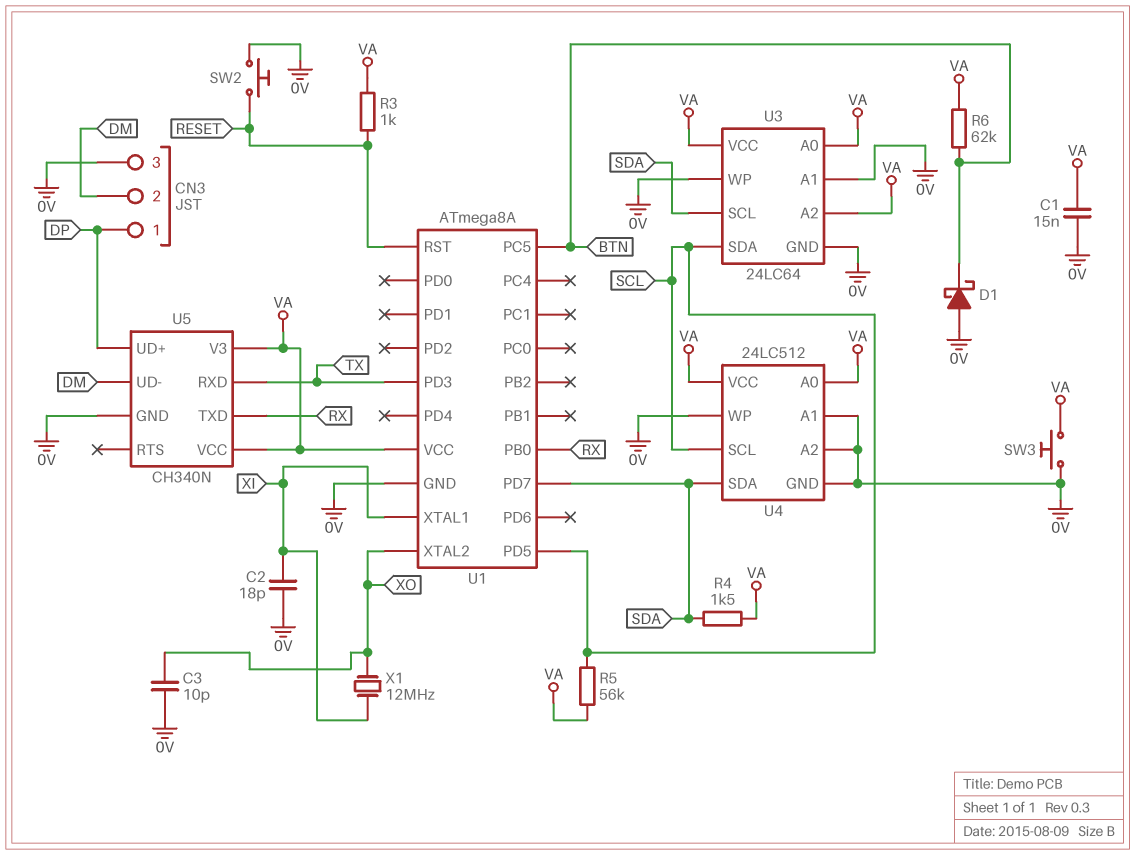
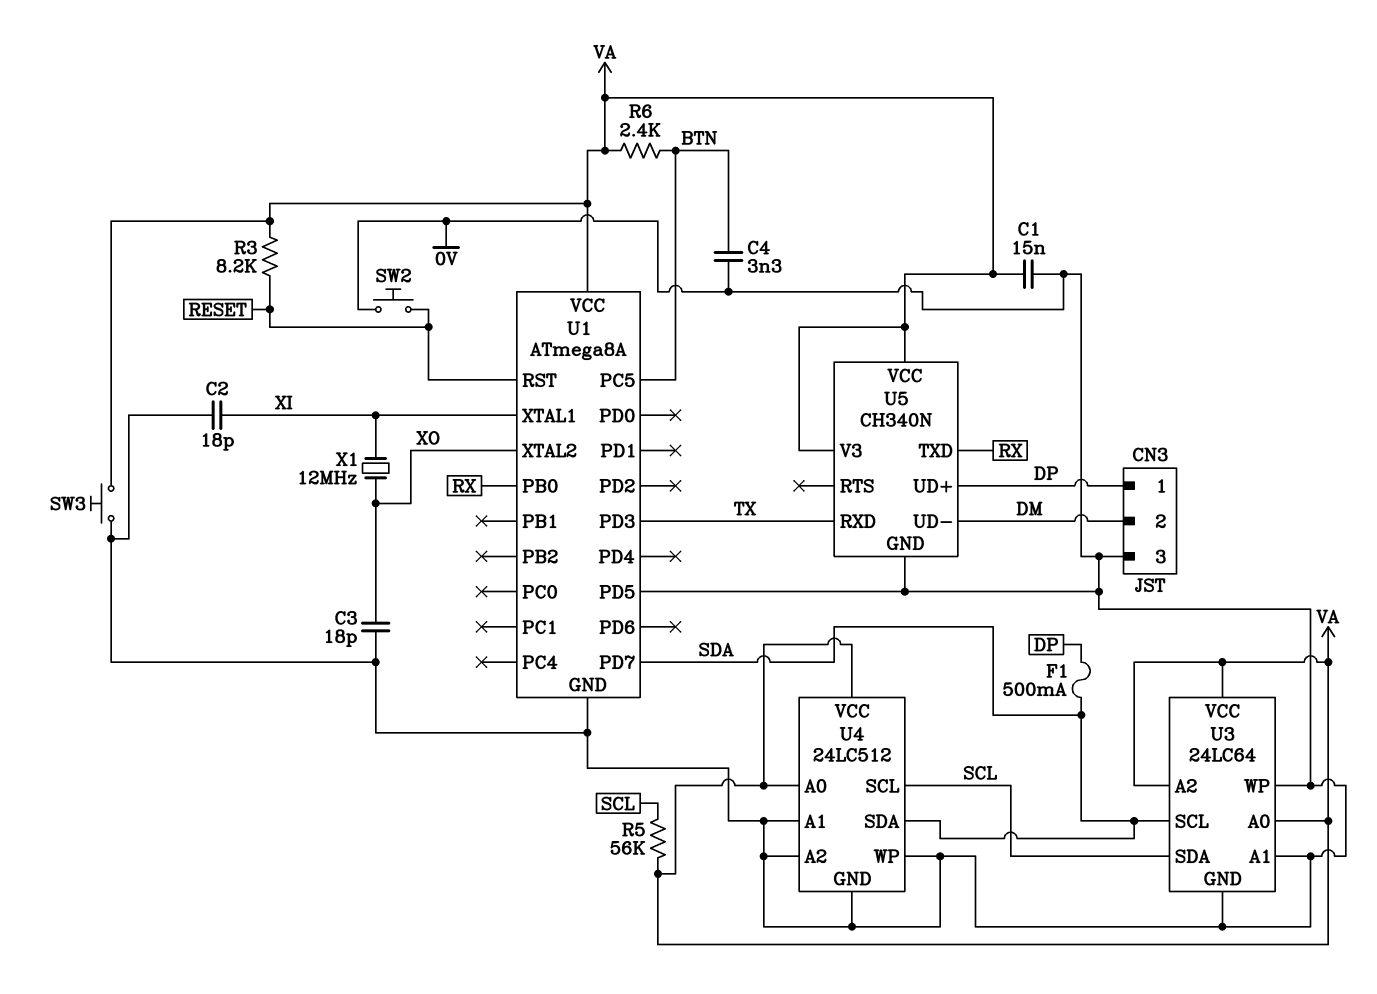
C3: 10pF (0V, XO) -> 18pF (0V, XO)
C4: none -> 3.3nF (0V, BTN)
D1: schottky (A 0V, K BTN) -> none
F1: none -> 500mA (DP, SDA)
R3: 1k (RESET, VA) -> 8.2k (RESET, VA)
R4: 1.5k (SDA, VA) -> none
R6: 62k (BTN, VA) -> 2.4k (BTN, VA)
U1 pin PD5: SCL -> 0V

